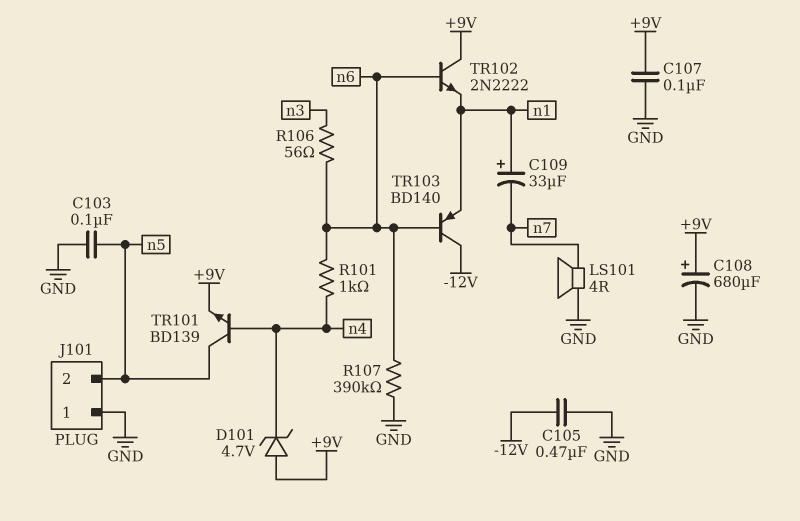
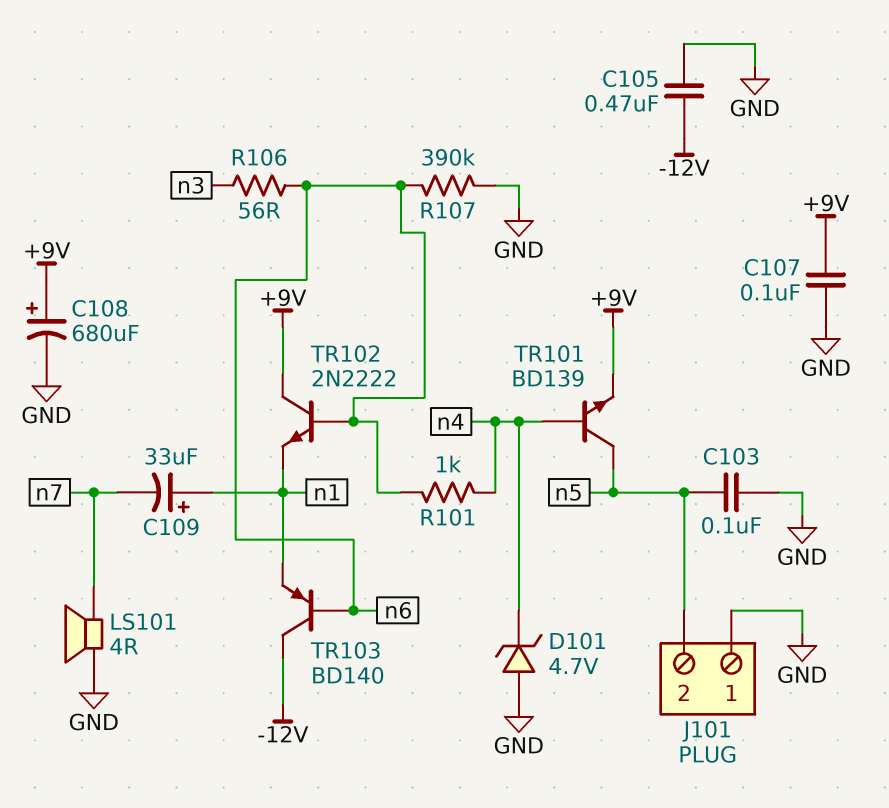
D101: zener 4.7V (A +9V, K n4) -> zener 4.7V (A GND, K n4)

